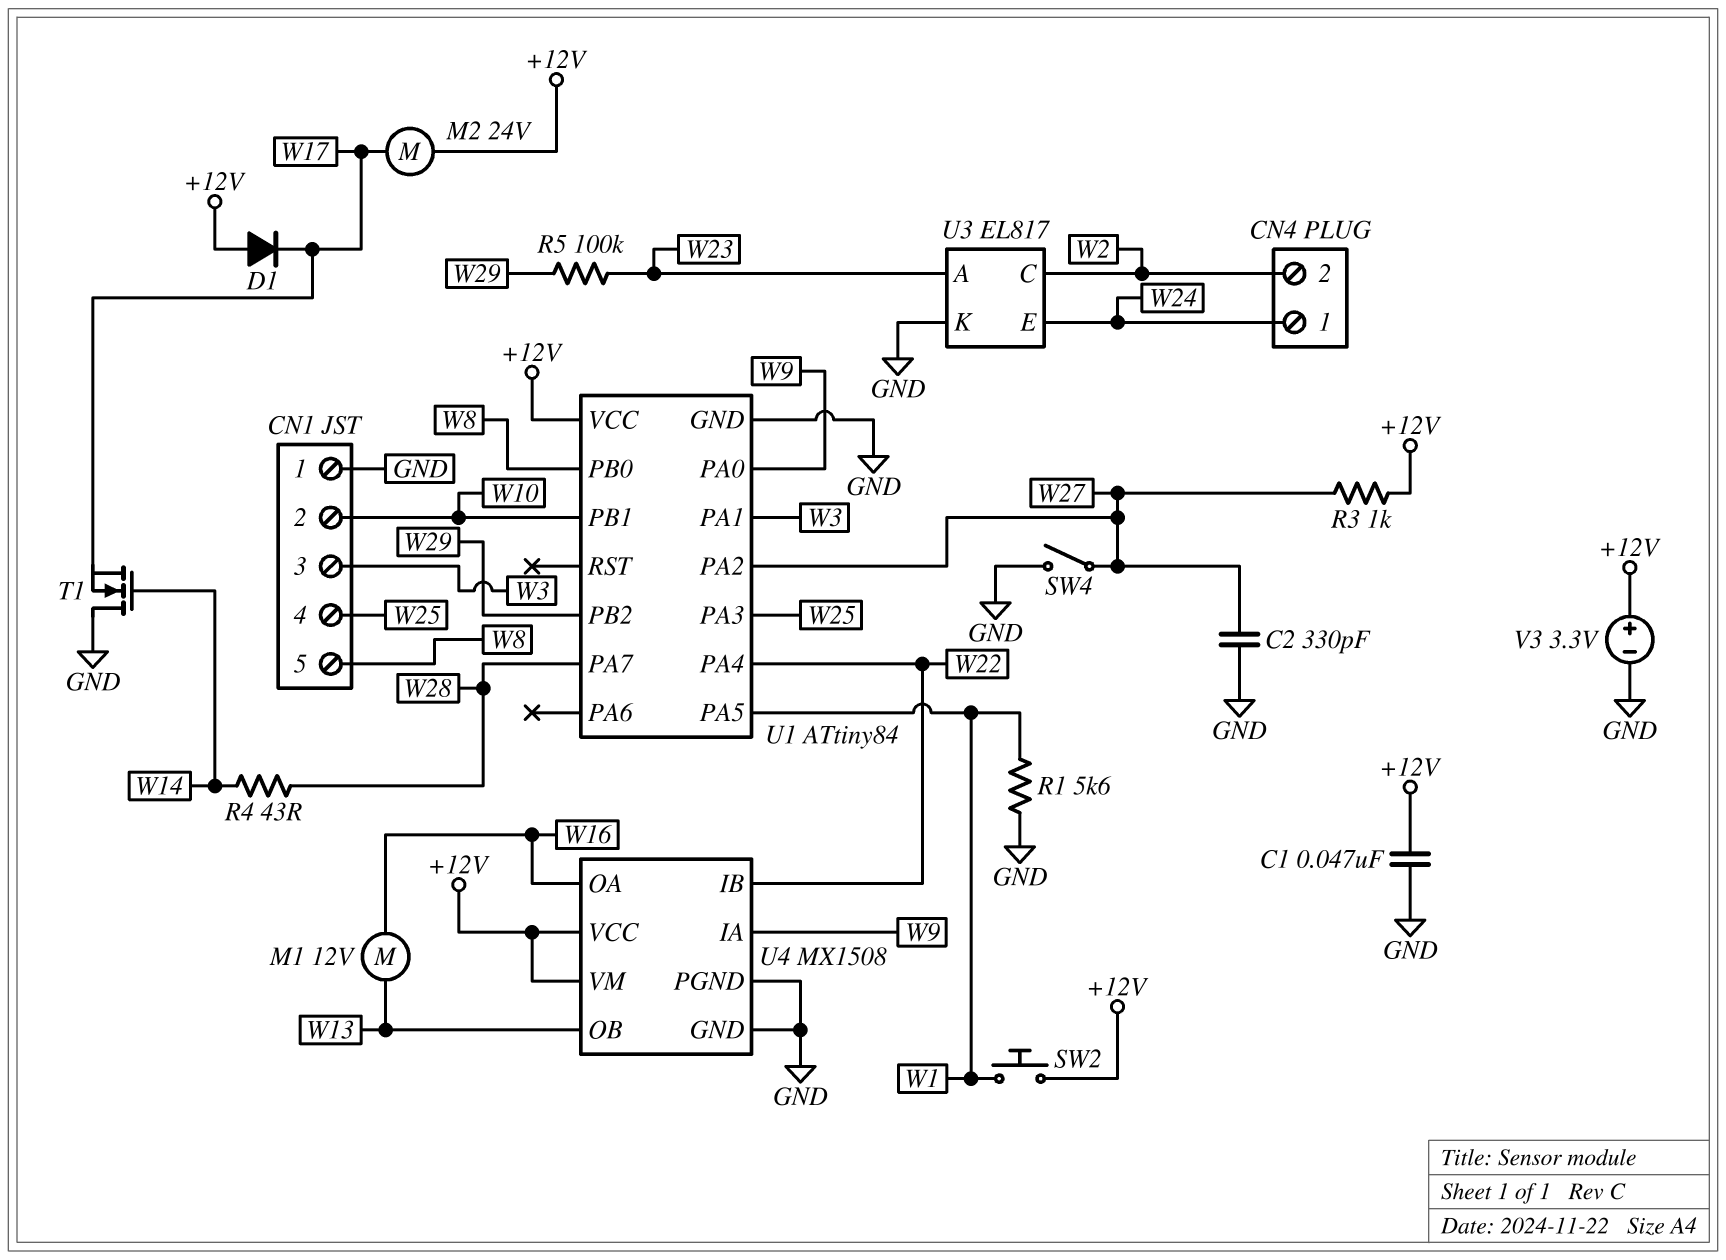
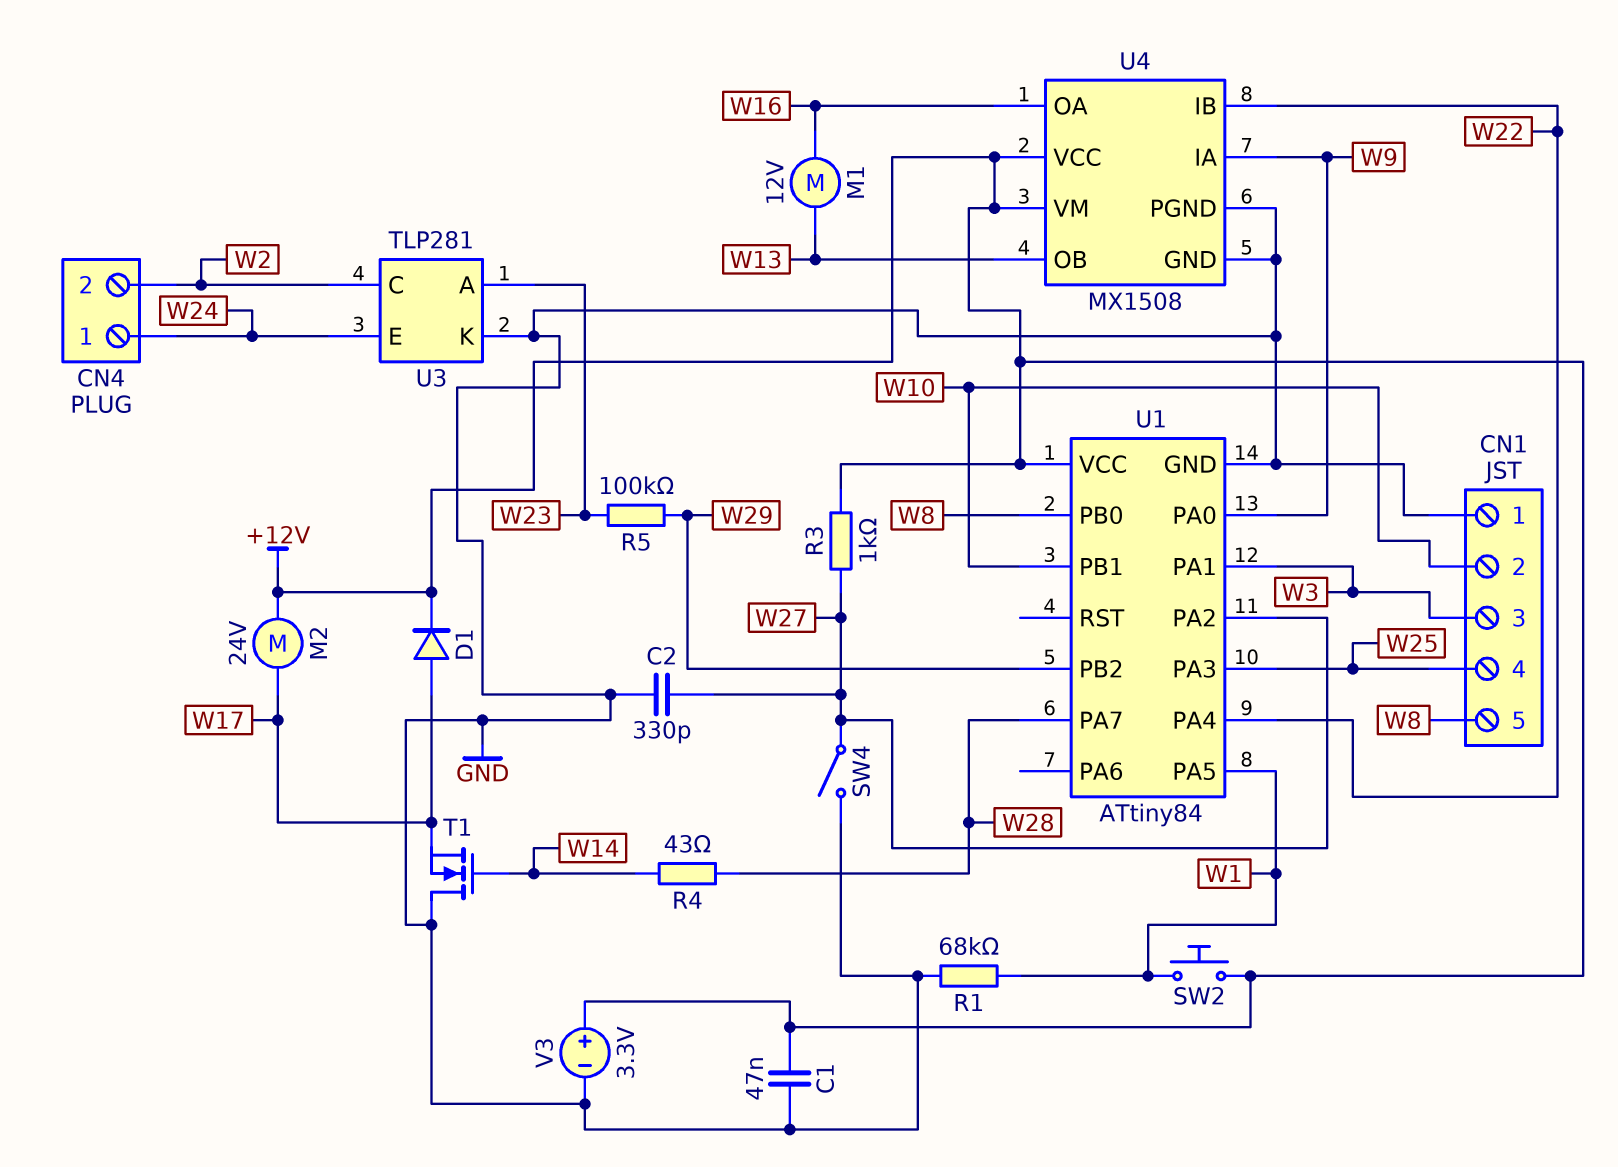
D1: diode (A +12V, K W17) -> diode (A W17, K +12V)
R1: 5.6k (GND, W1) -> 68k (GND, W1)
U3: EL817 -> TLP281

